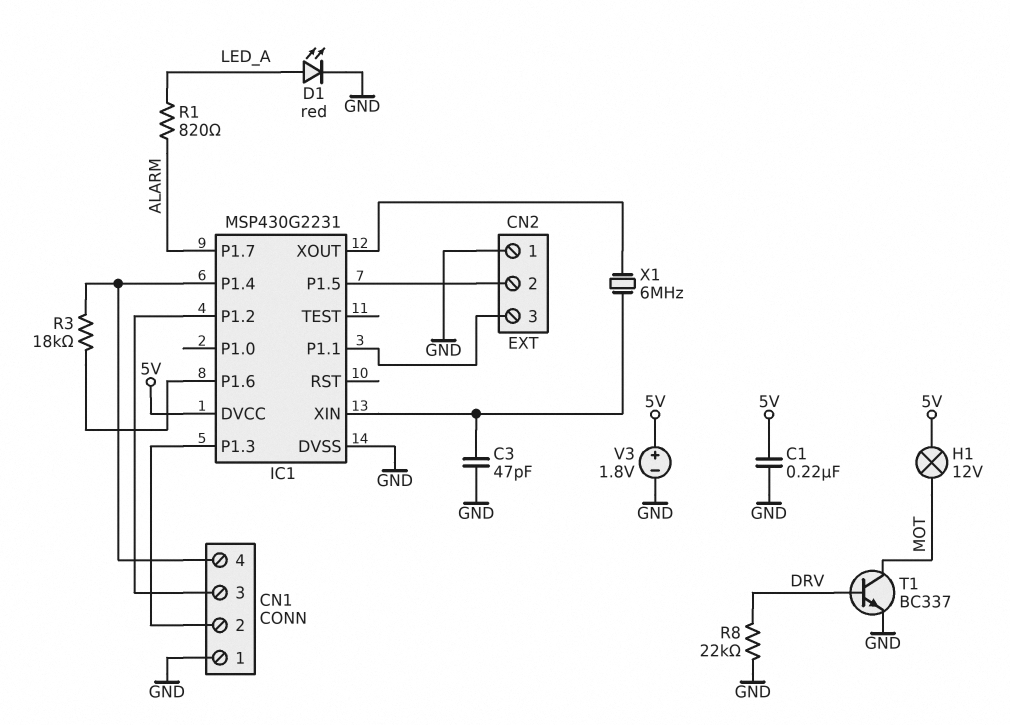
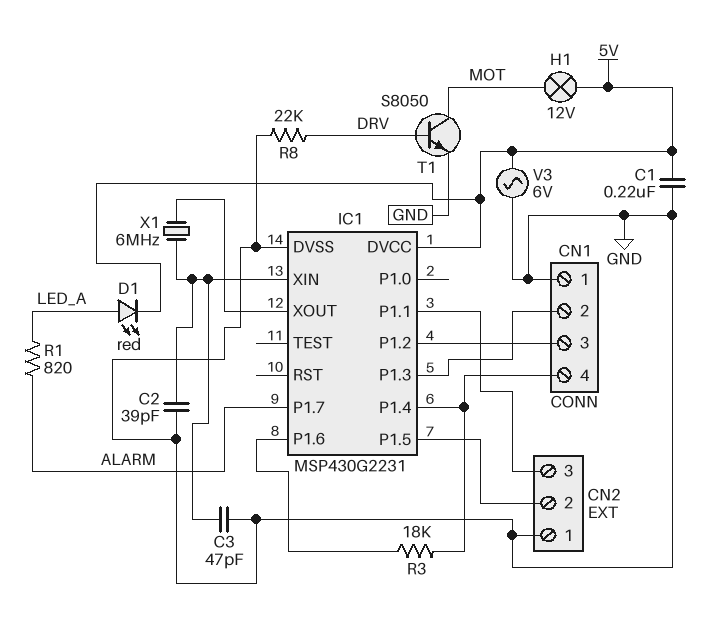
C2: none -> 39pF (GND, IC1/XIN)
D1: LED red (A LED_A, K GND) -> LED red (A LED_A, K 5V)
T1: NPN BC337 (B DRV, C MOT, E GND) -> NPN S8050 (B DRV, C MOT, E GND)
V3: 1.8V (plus 5V, minus GND) -> AC 6V (5V, GND)

